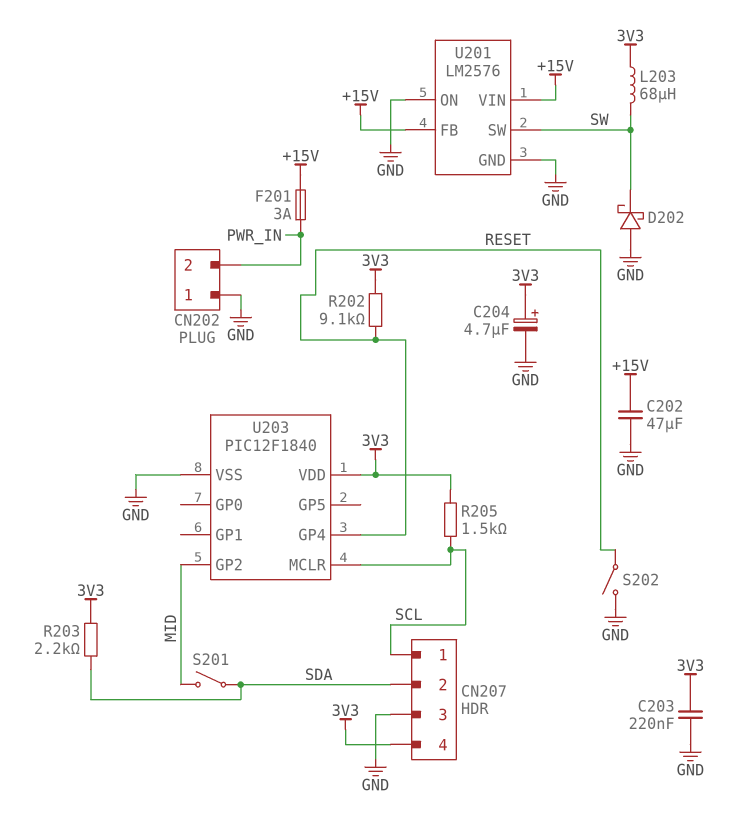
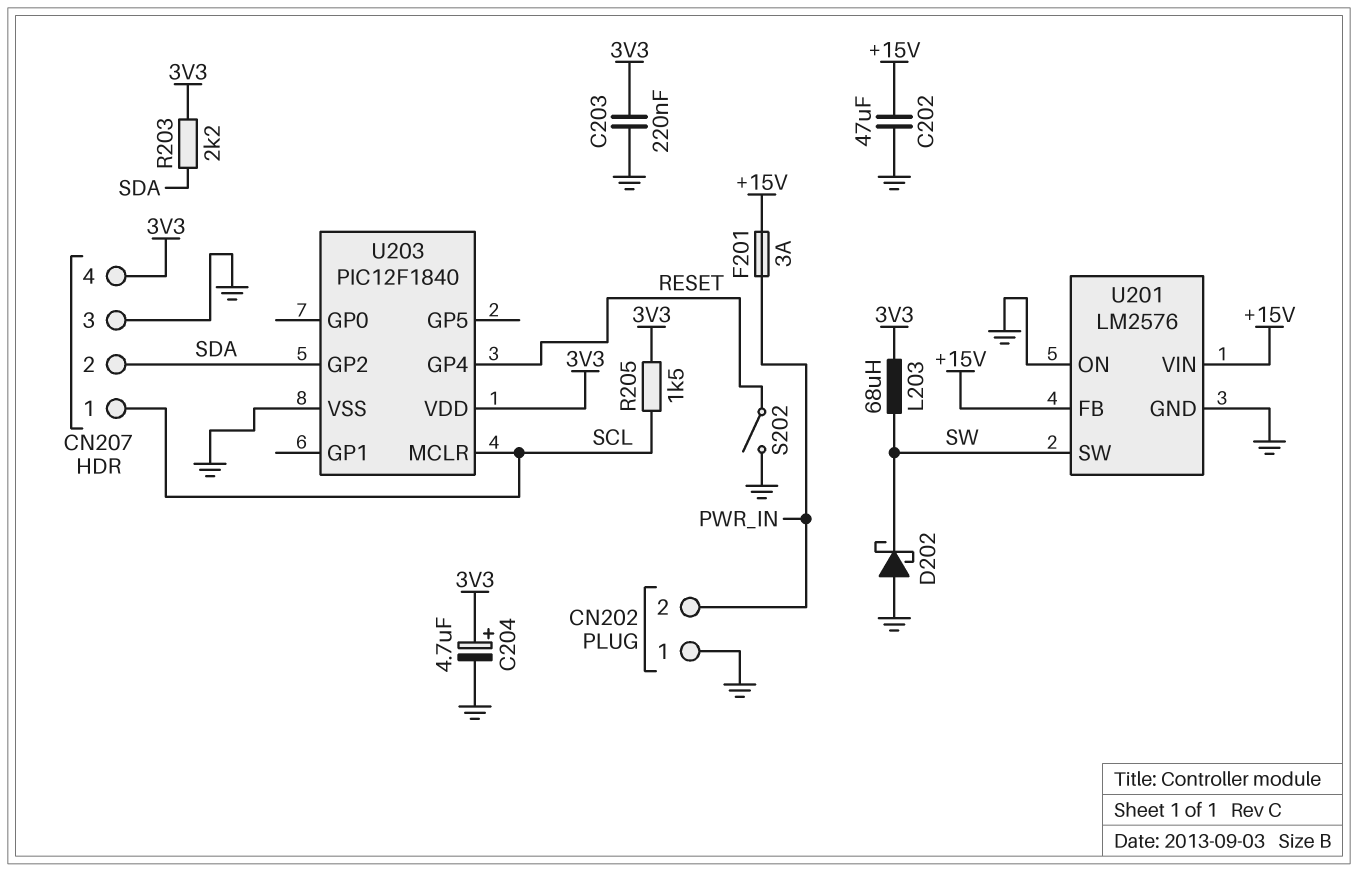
R202: 9.1k (3V3, RESET) -> none
S201: switch (MID, SDA) -> none
U203 pin GP2: MID -> SDA

